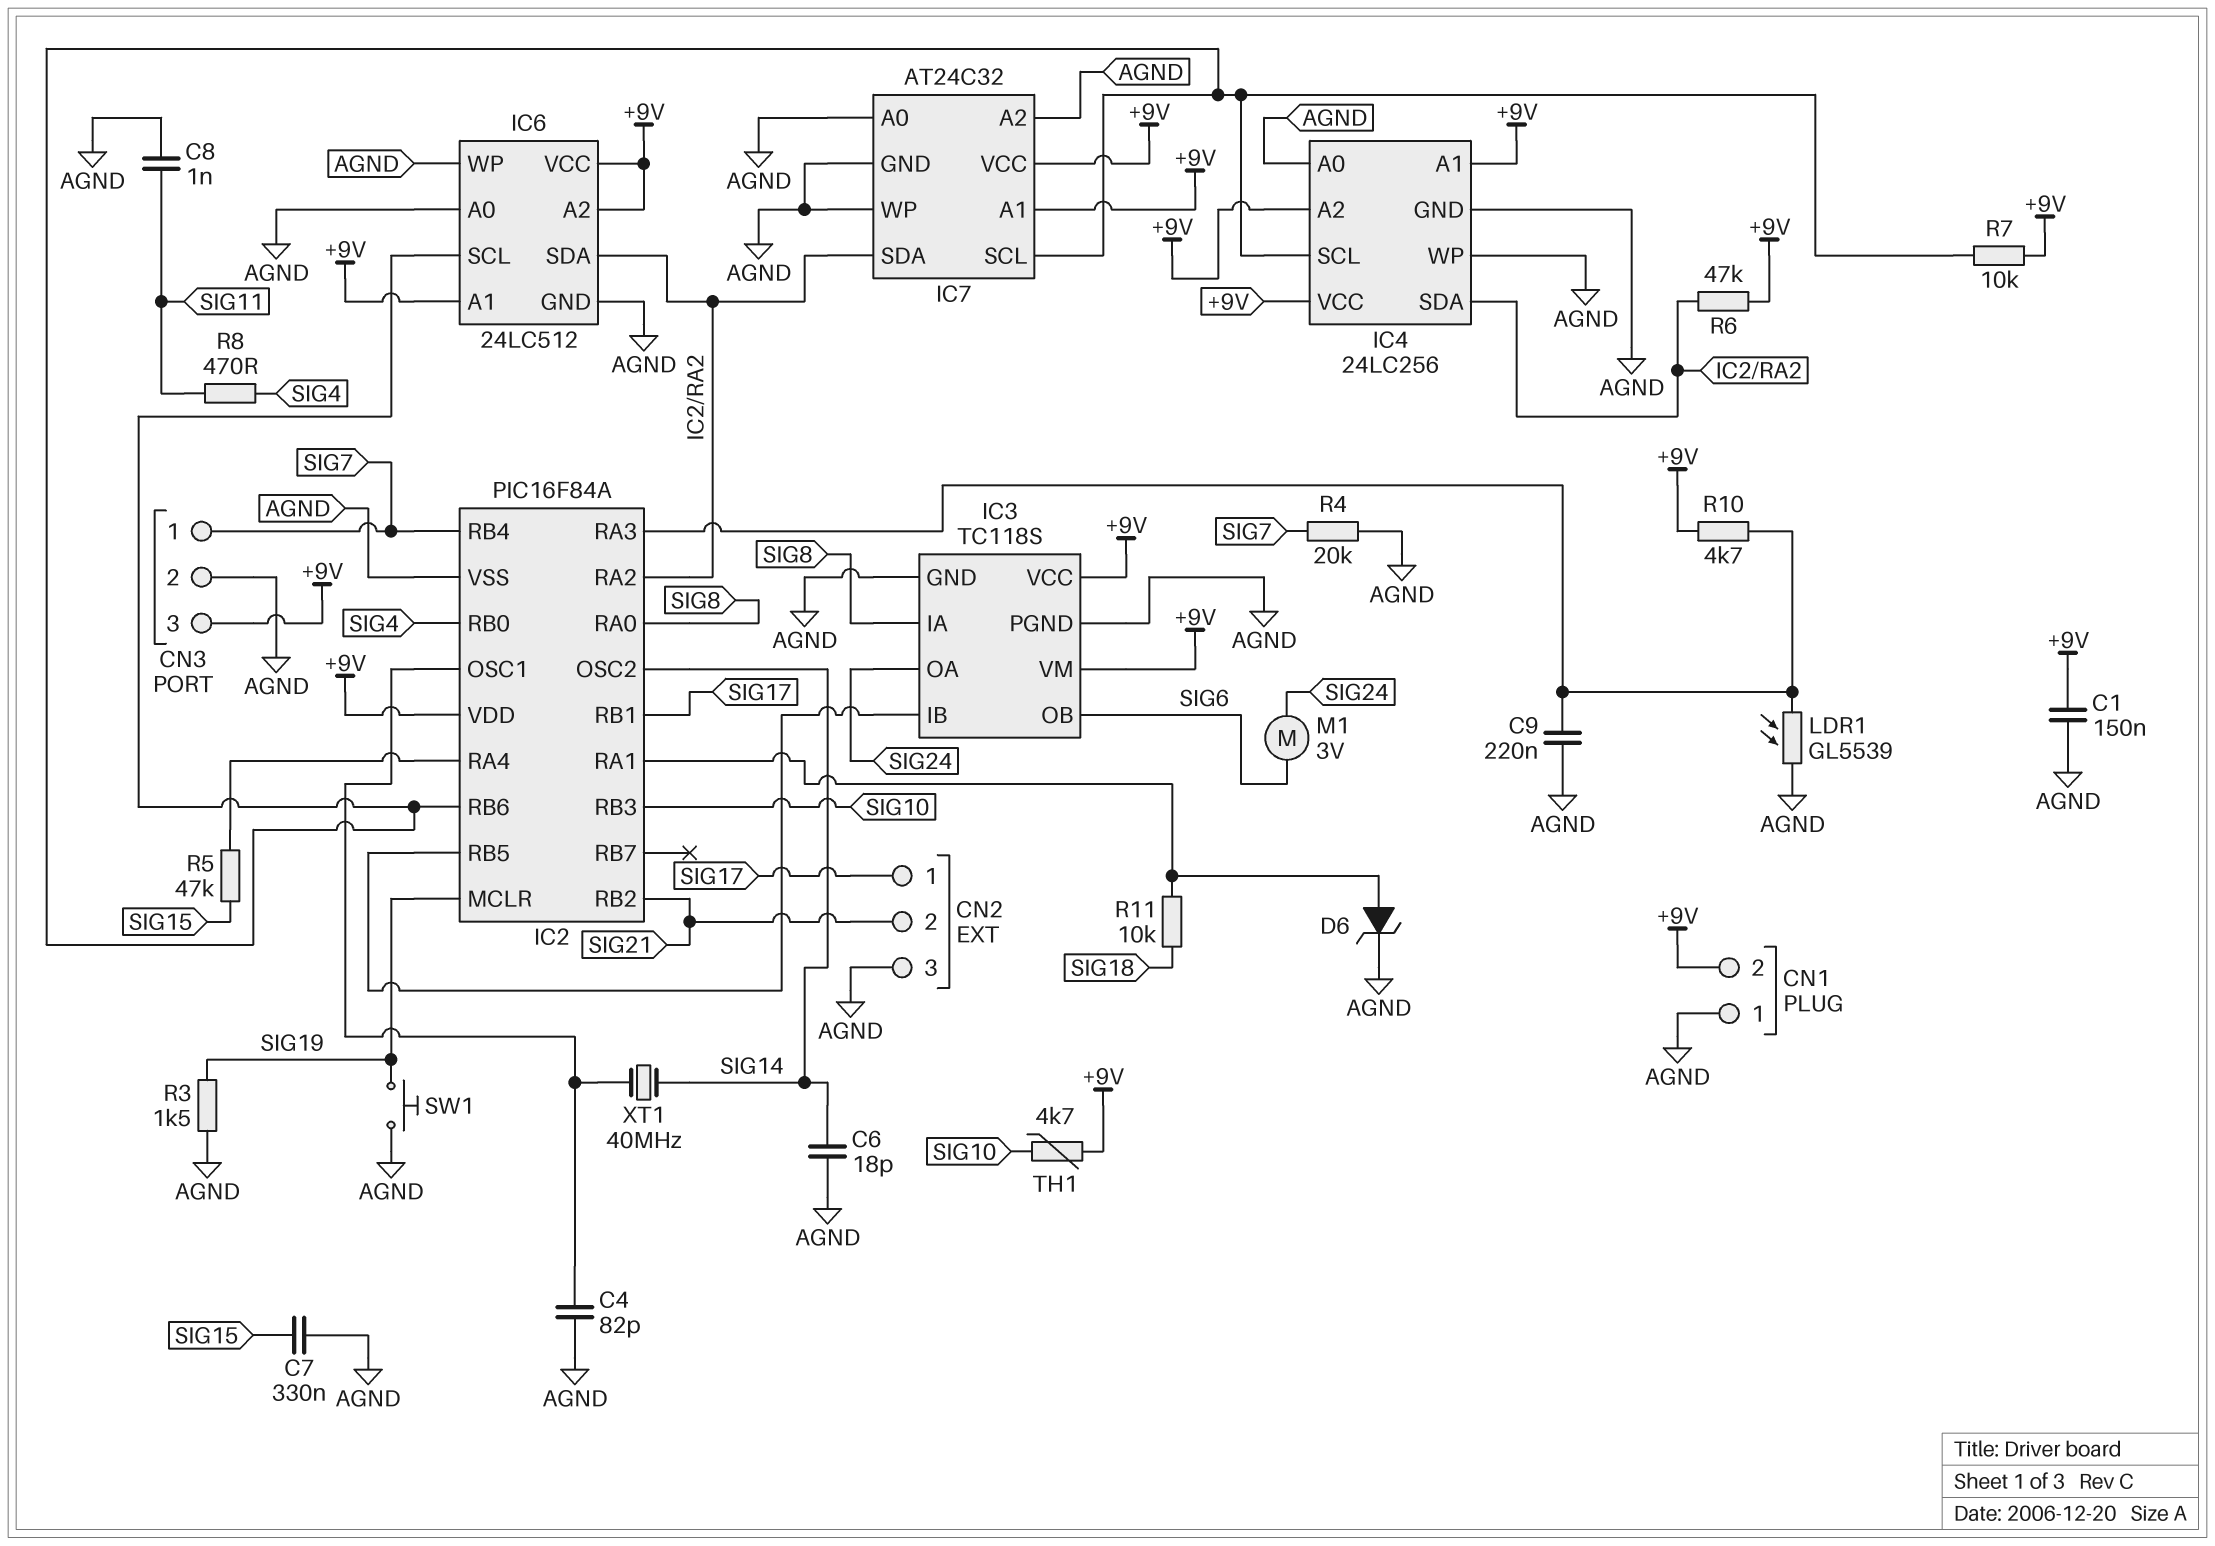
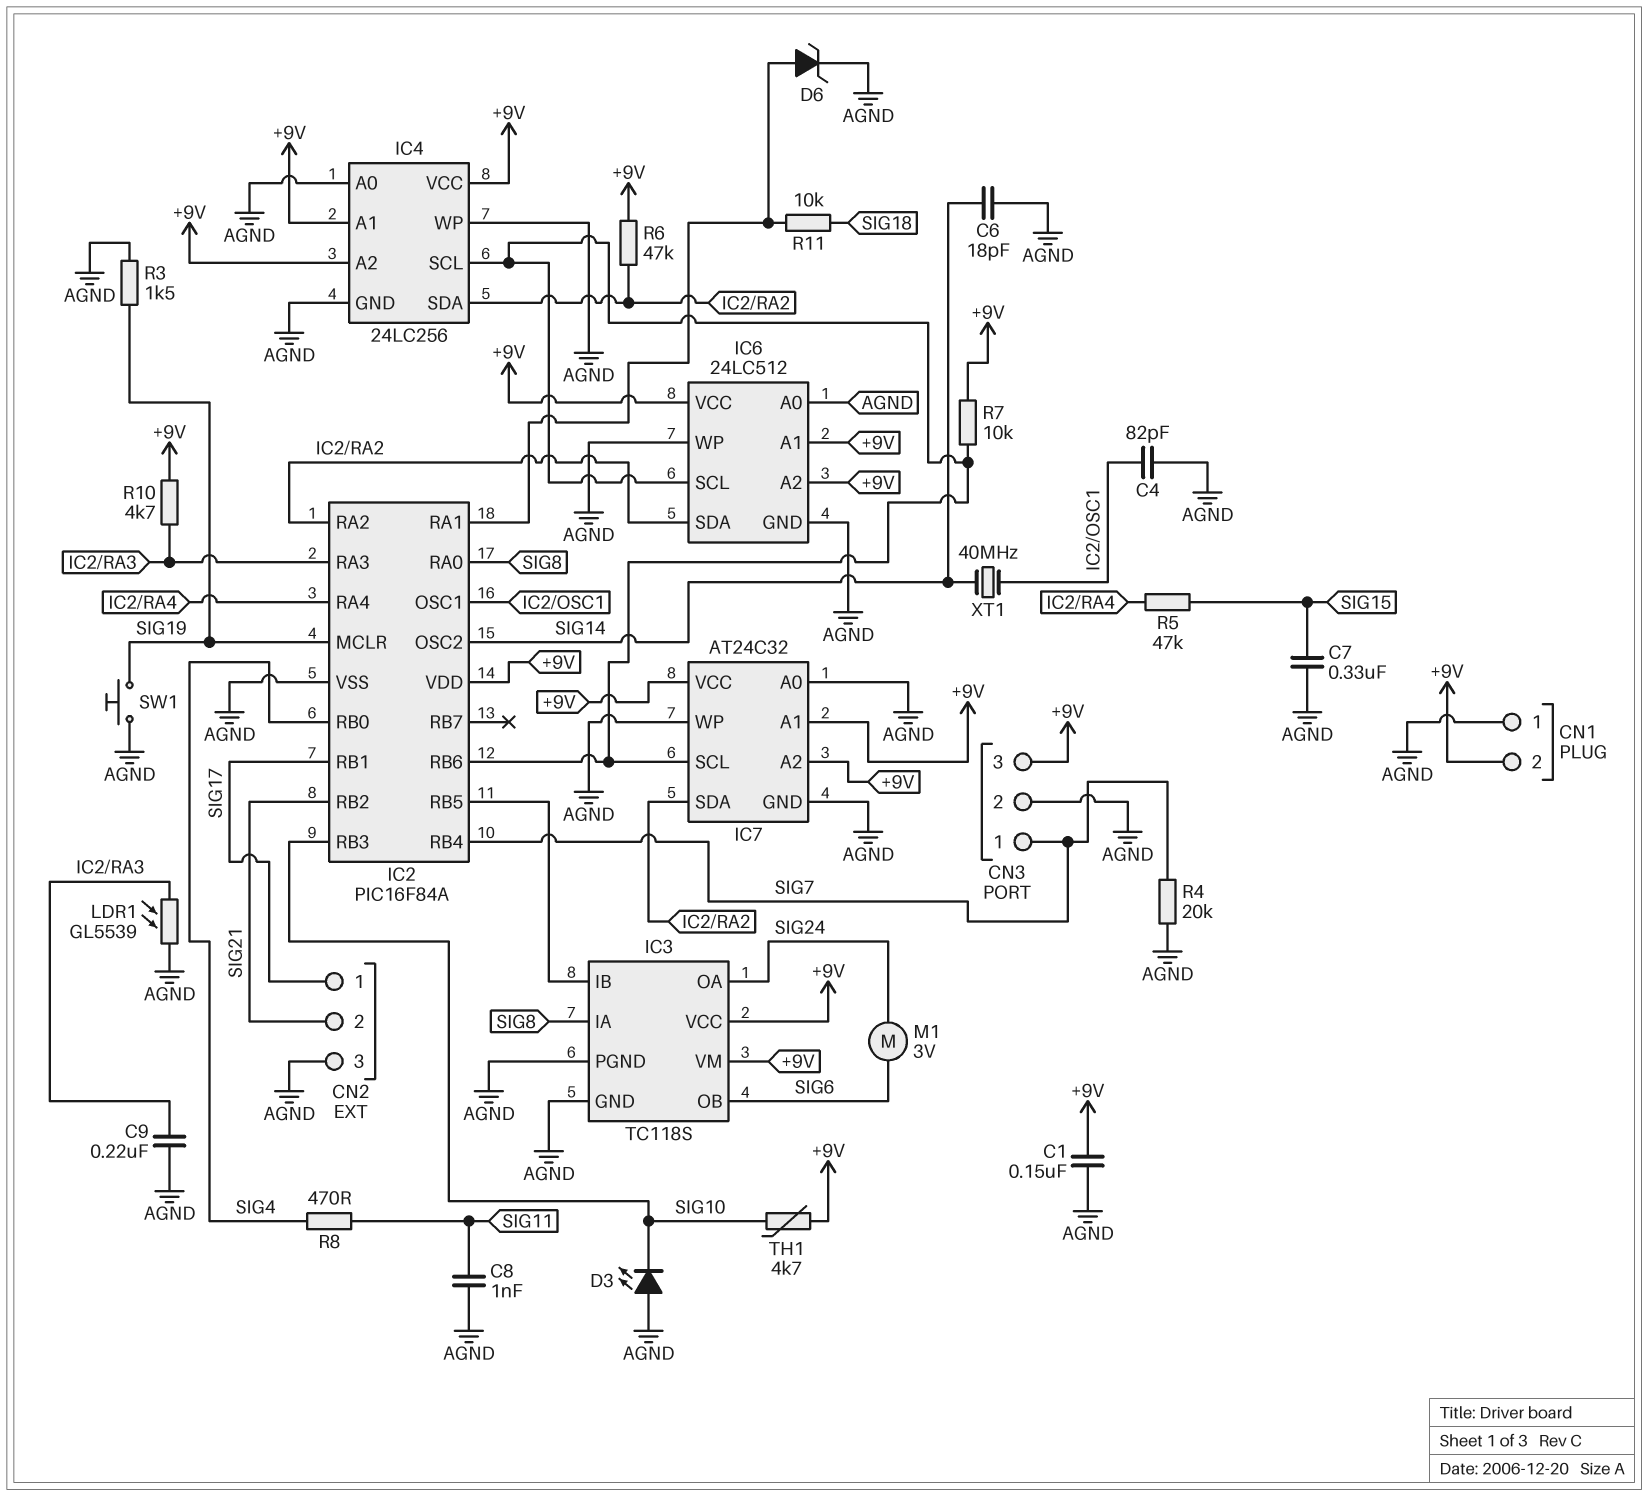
D3: none -> LED (A AGND, K SIG10)
IC7 pin A2: AGND -> +9V

